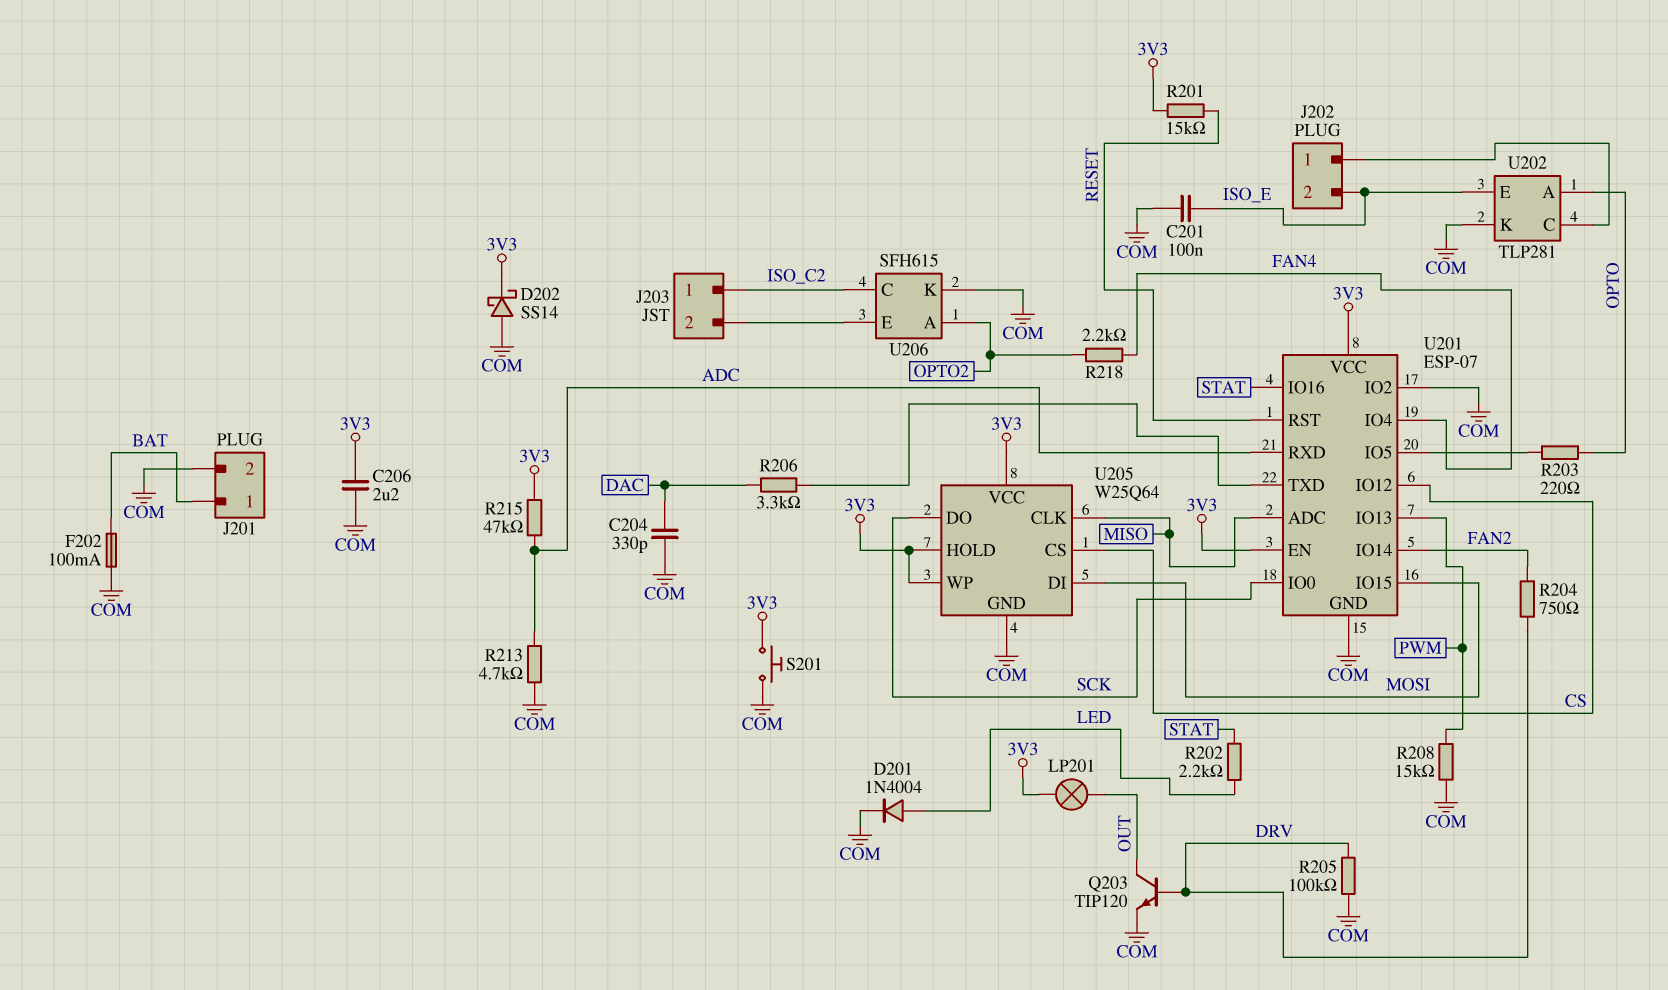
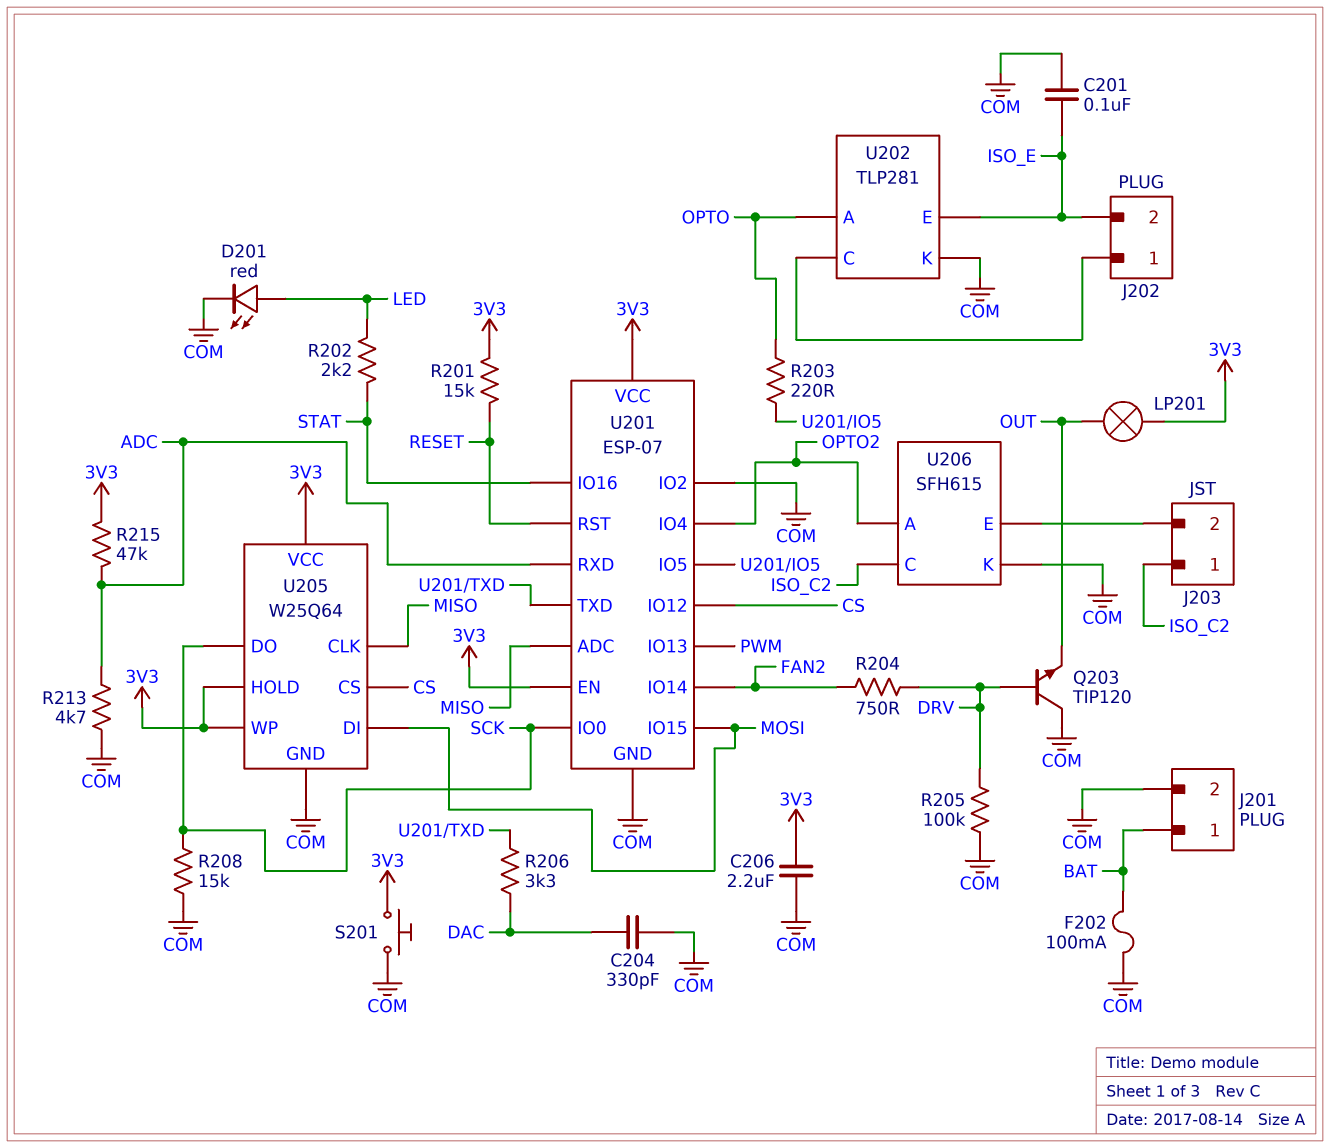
D201: diode 1N4004 (A LED, K COM) -> LED red (A LED, K COM)
D202: schottky SS14 (A COM, K 3V3) -> none
Q203: NPN TIP120 (B DRV, C OUT, E COM) -> NPN TIP120 (B DRV, C COM, E OUT)
R208: 15k (COM, PWM) -> 15k (COM, SCK)
R218: 2.2k (FAN4, OPTO2) -> none
U201 pin IO4: FAN4 -> OPTO2

